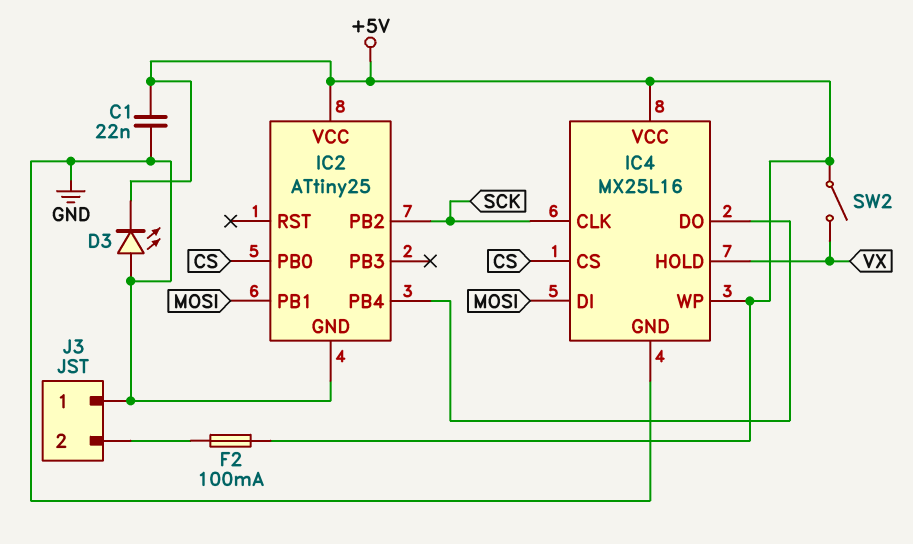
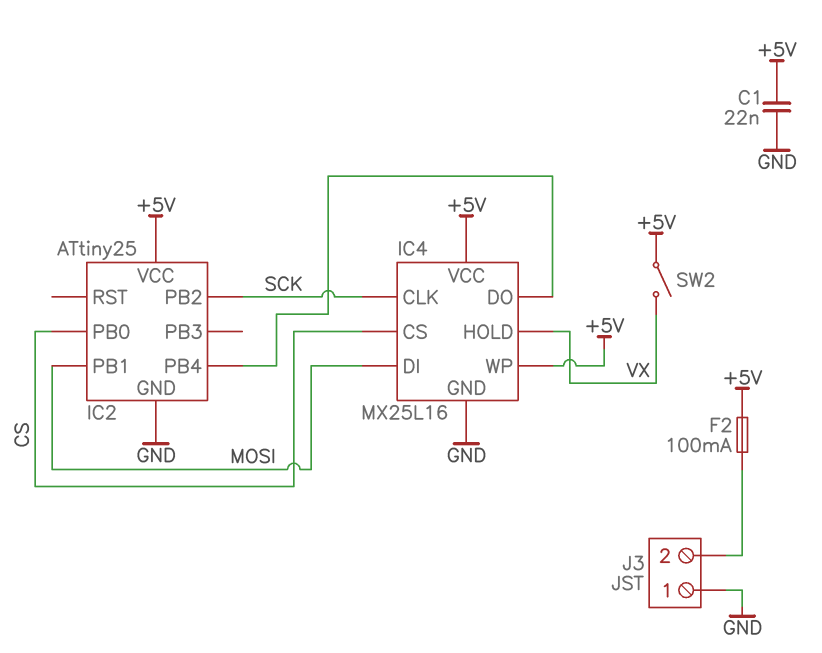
D3: LED (A GND, K +5V) -> none

